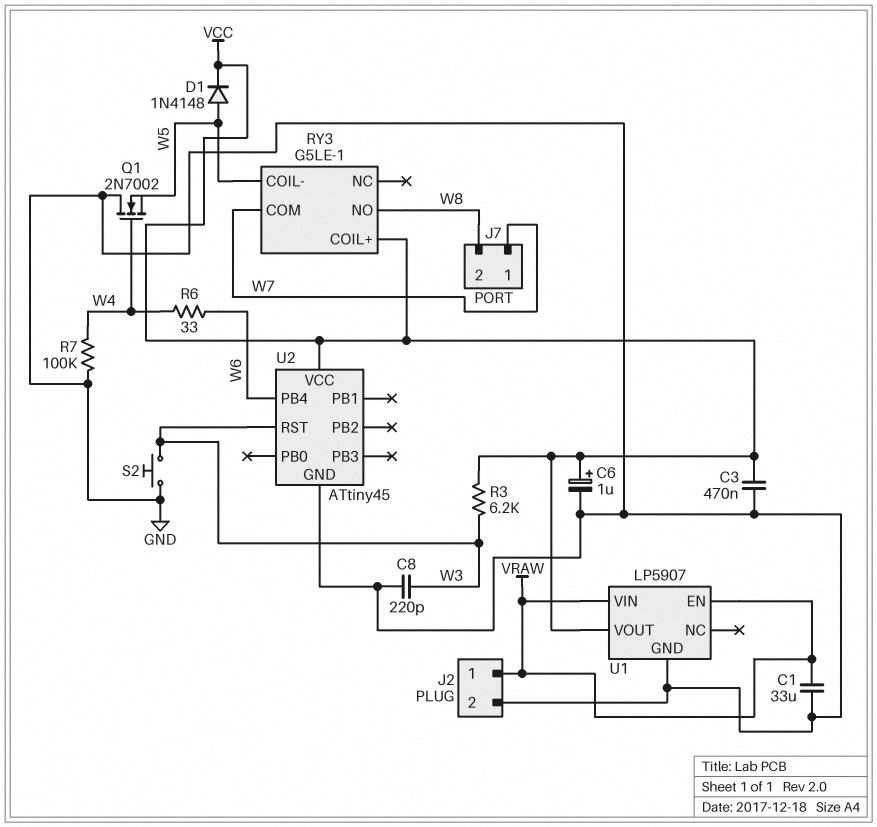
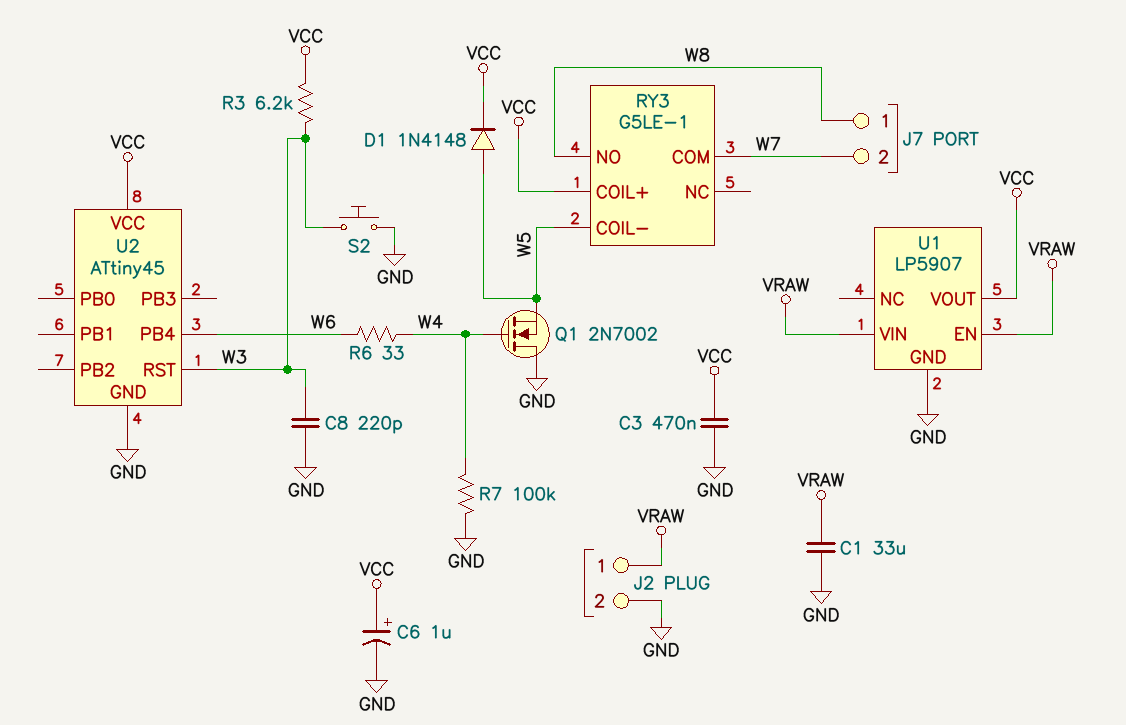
J7 pin 1: W7 -> W8
J7 pin 2: W8 -> W7

